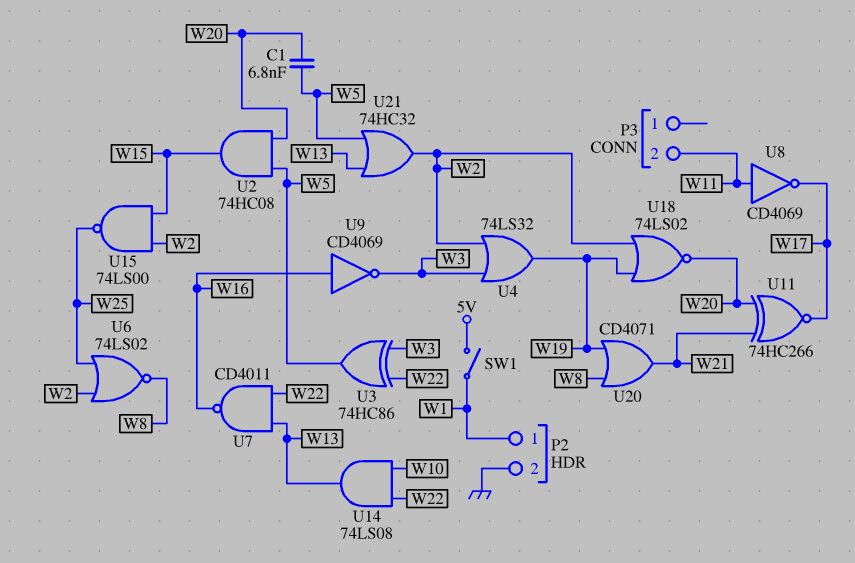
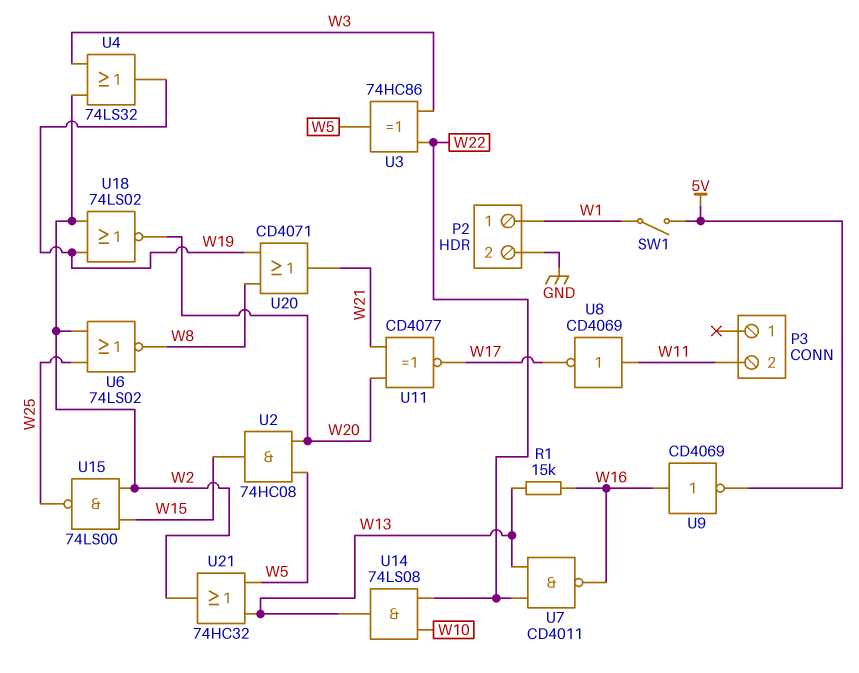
C1: 6.8nF (W5, W20) -> none
R1: none -> 15k (W13, W16)
U9: NOT CD4069 (in W16, out W3) -> NOT CD4069 (in W16, out 5V)
U11: XNOR 74HC266 (in W20, in W21, out W17) -> XNOR CD4077 (in W20, in W21, out W17)

